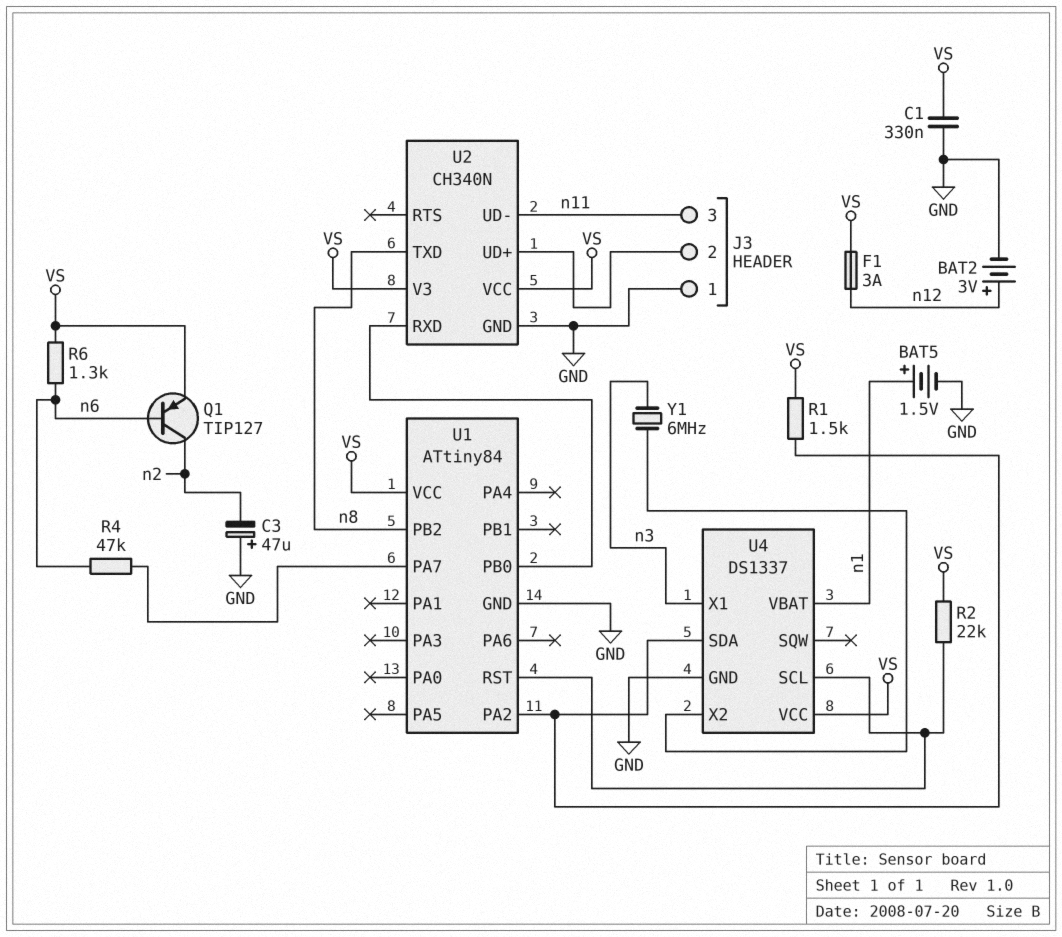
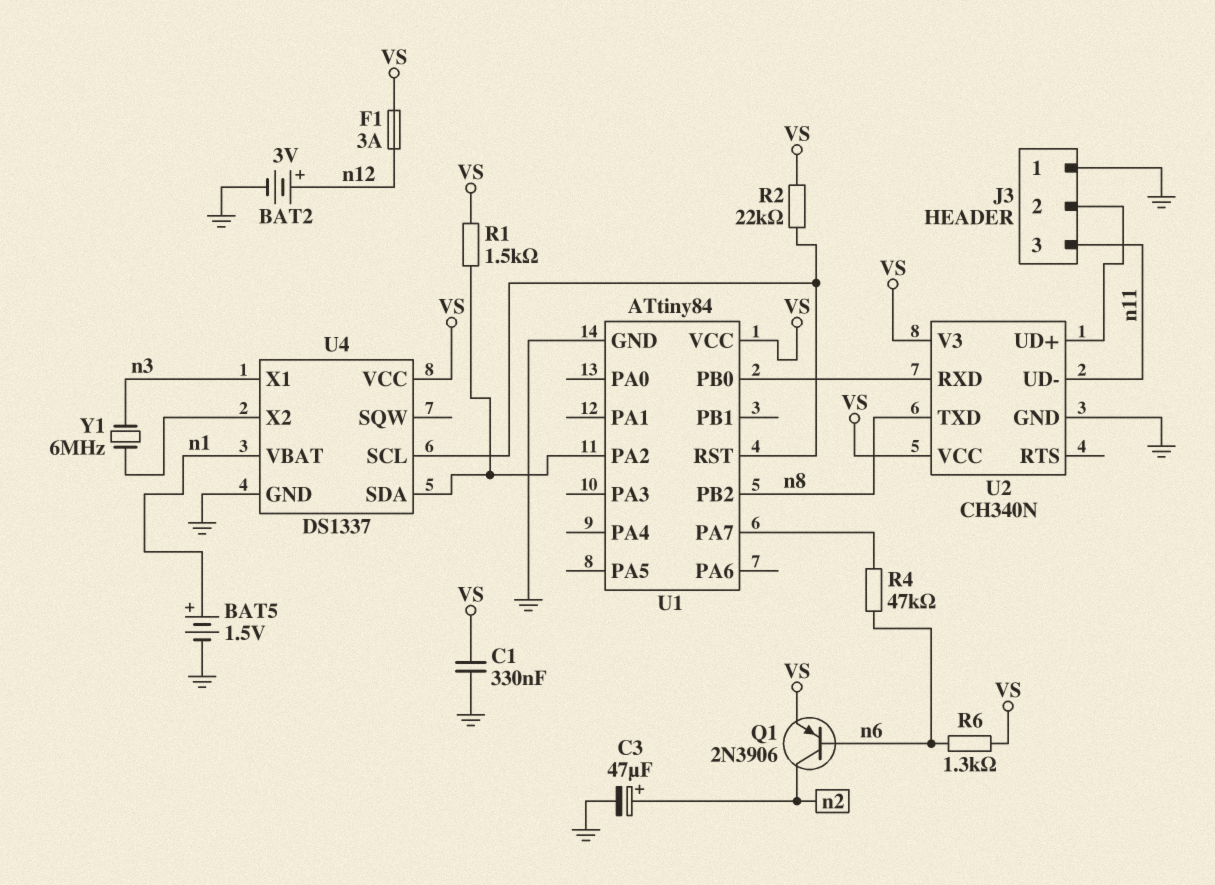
C3: 47uF (plus GND, minus n2) -> 47uF (plus n2, minus GND)
Q1: PNP TIP127 (B n6, C n2, E VS) -> PNP 2N3906 (B n6, C n2, E VS)

